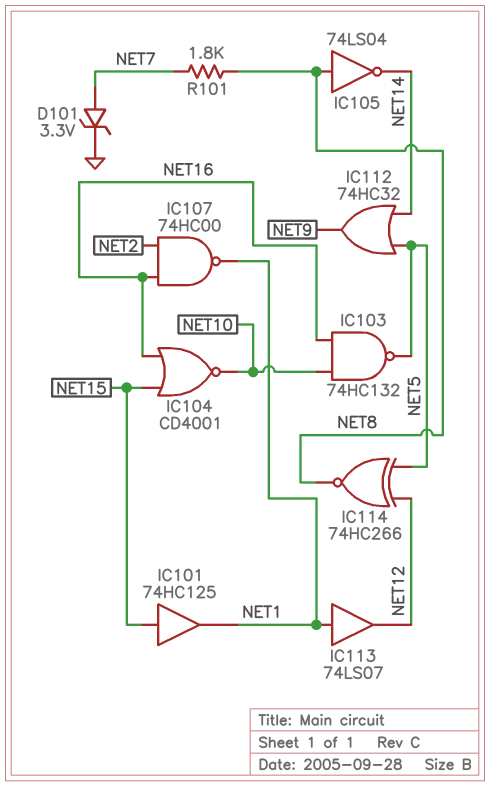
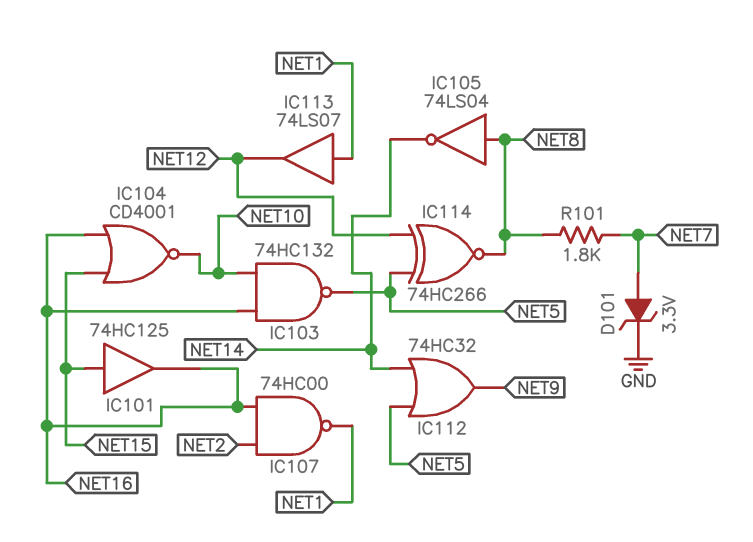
IC101: buffer 74HC125 (in NET15, out NET1) -> buffer 74HC125 (in NET15, out NET16)

